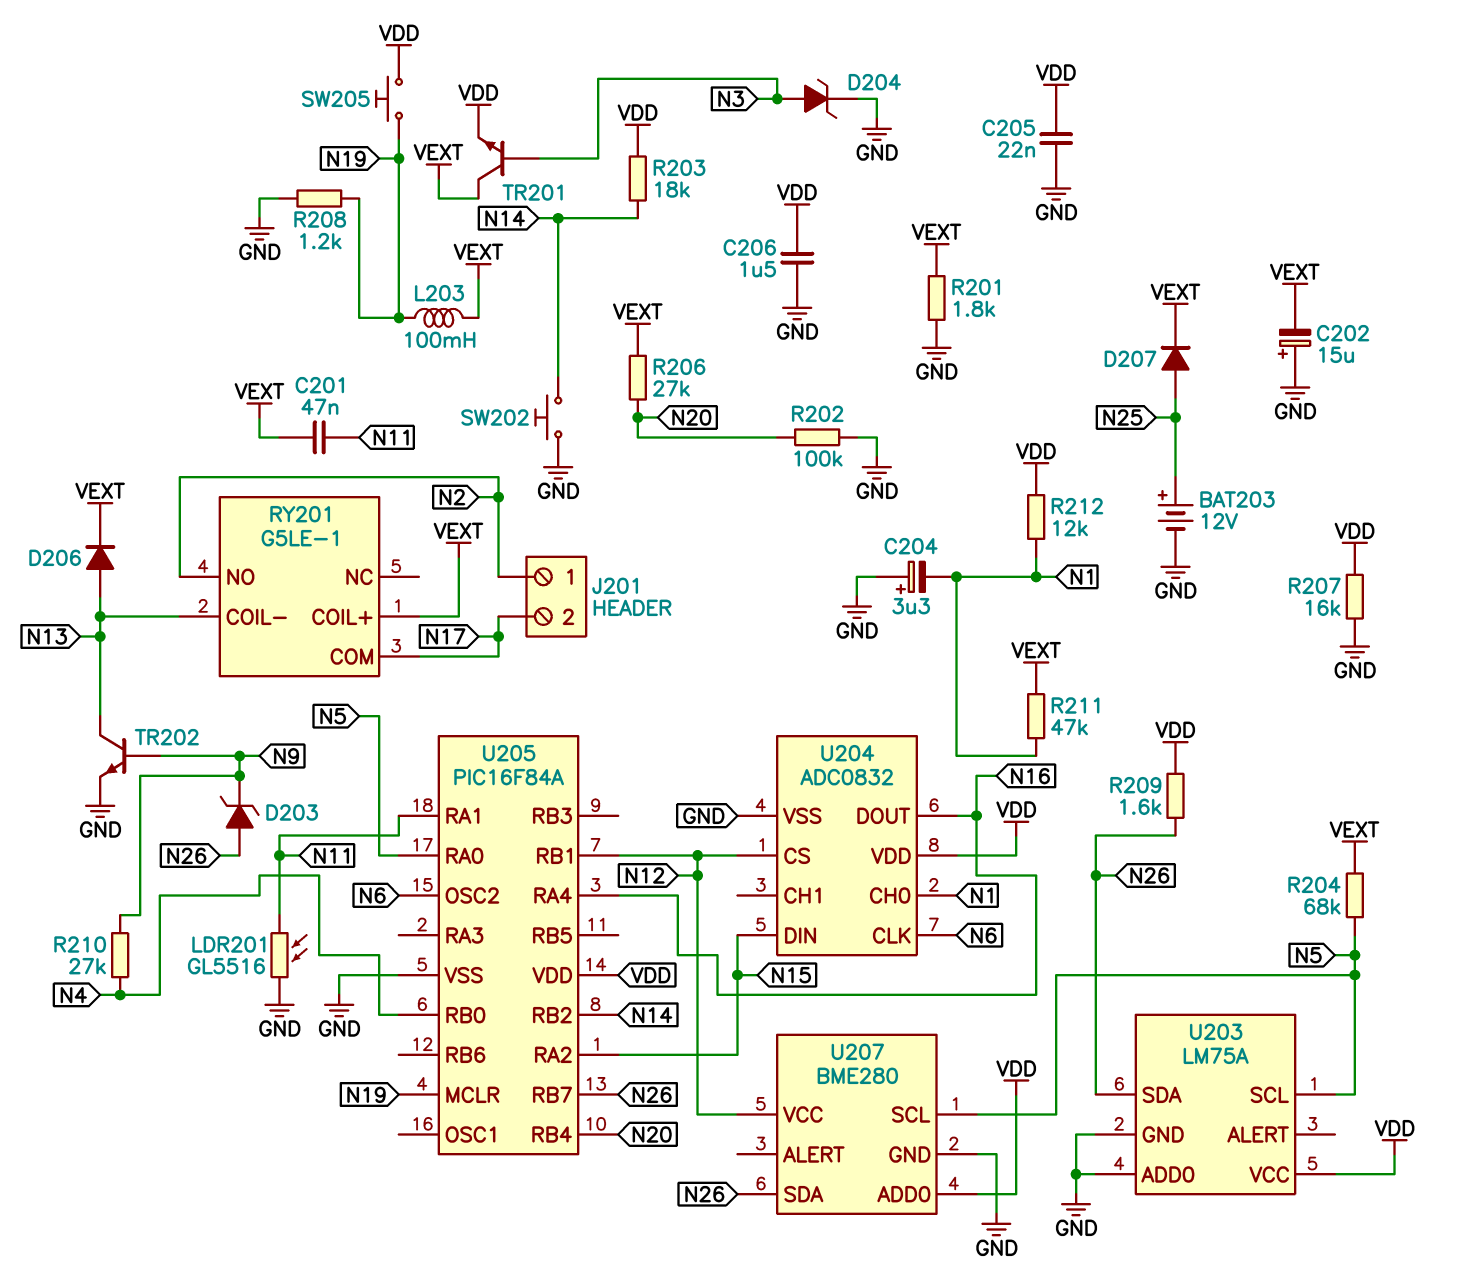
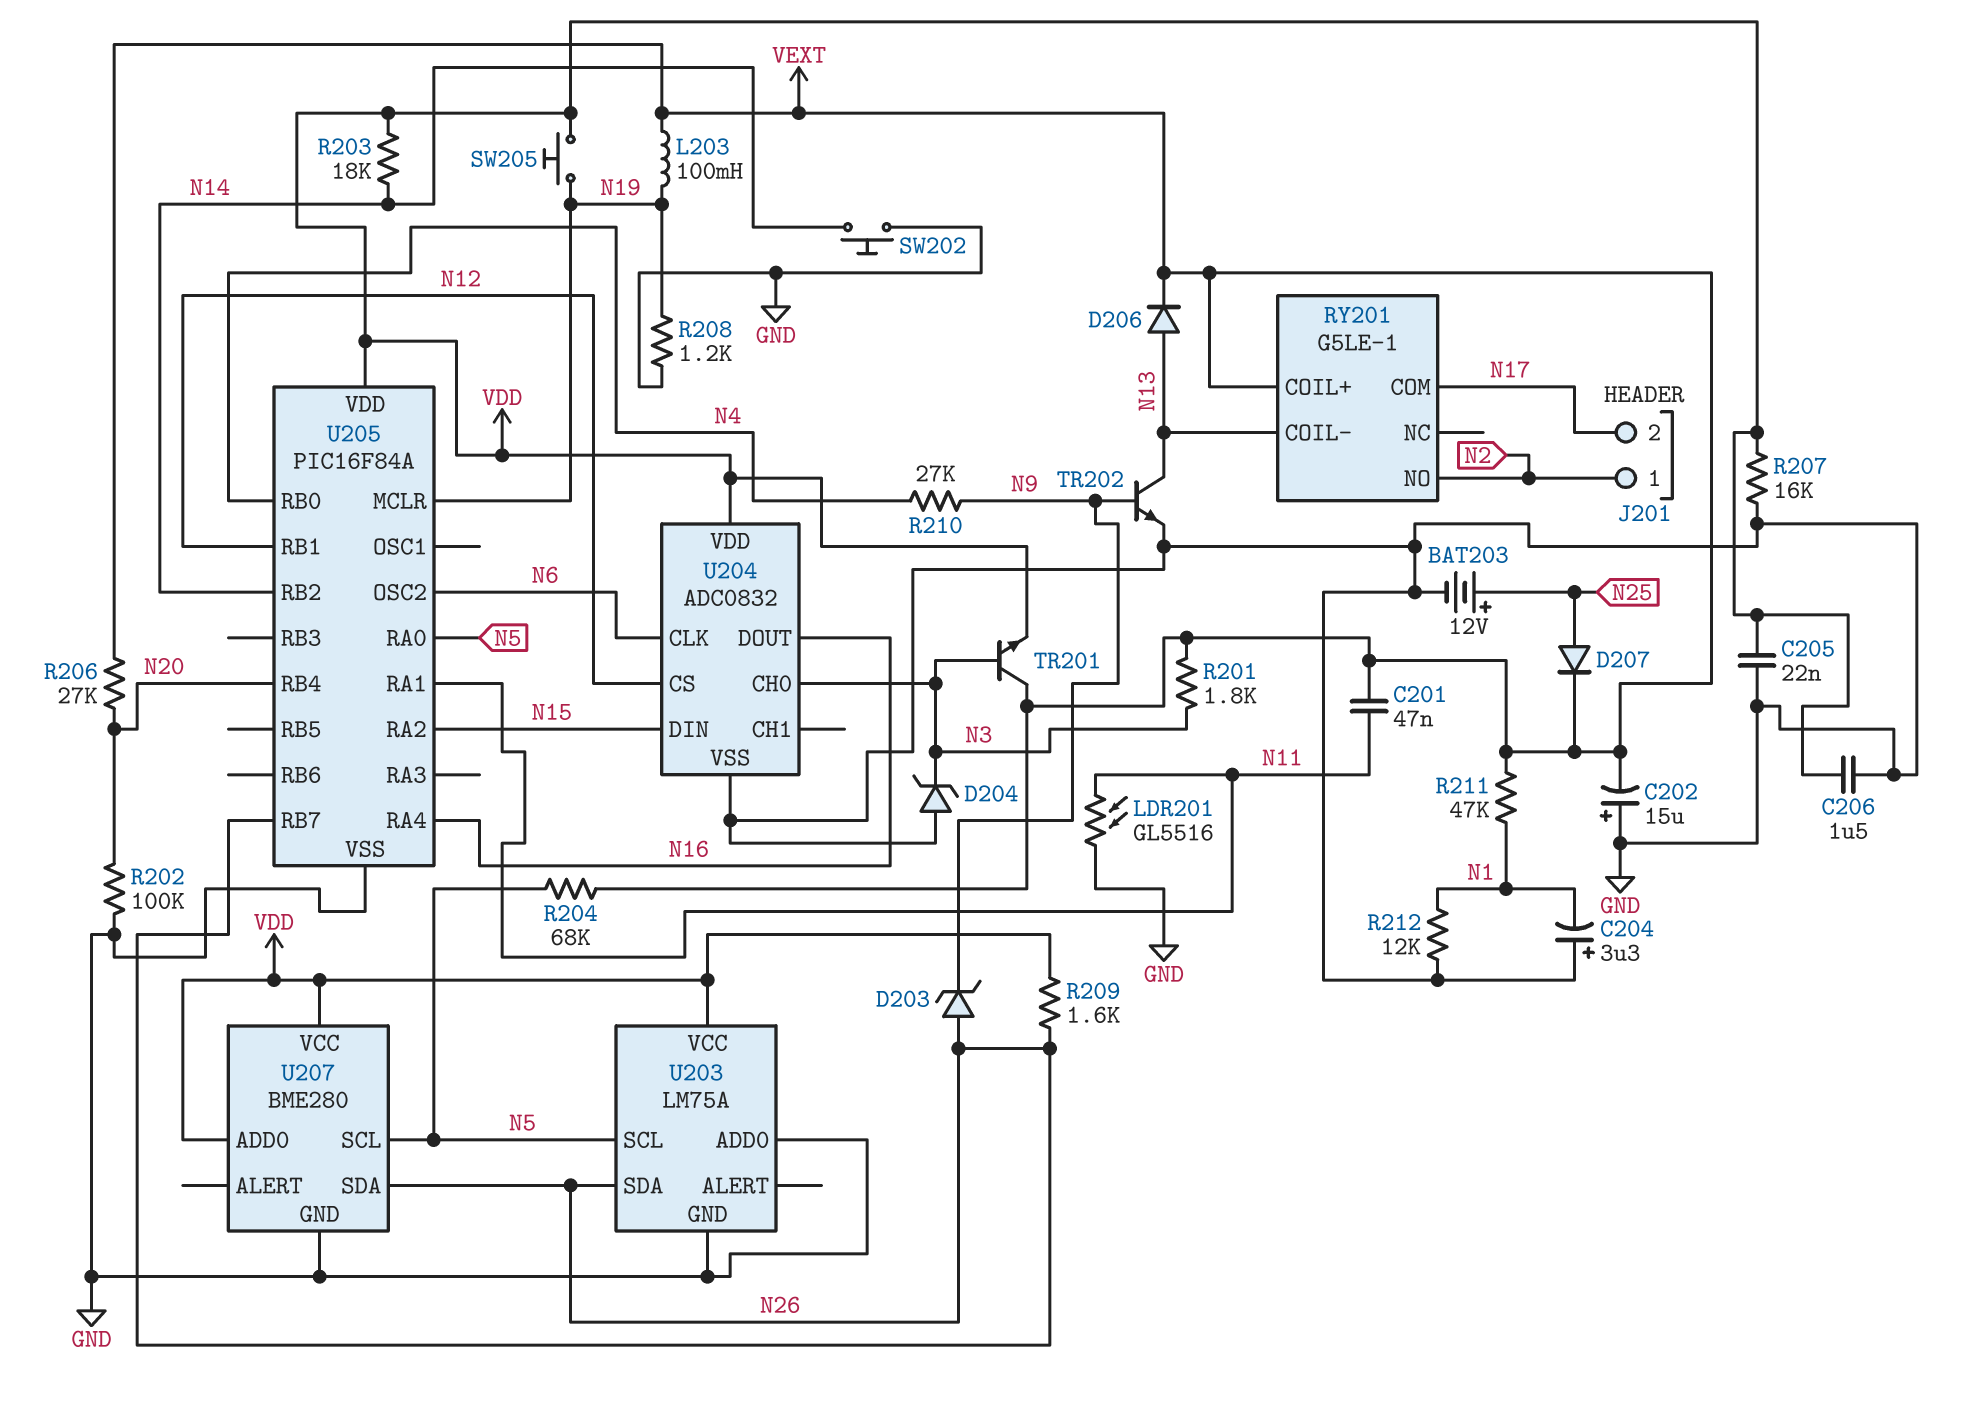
D204: zener (A N3, K GND) -> zener (A GND, K N3)
R201: 1.8k (GND, VEXT) -> 1.8k (N3, VEXT)
R212: 12k (N1, VDD) -> 12k (GND, N1)
U204 pin CH0: N1 -> N3
U207 pin VCC: N12 -> VDD

